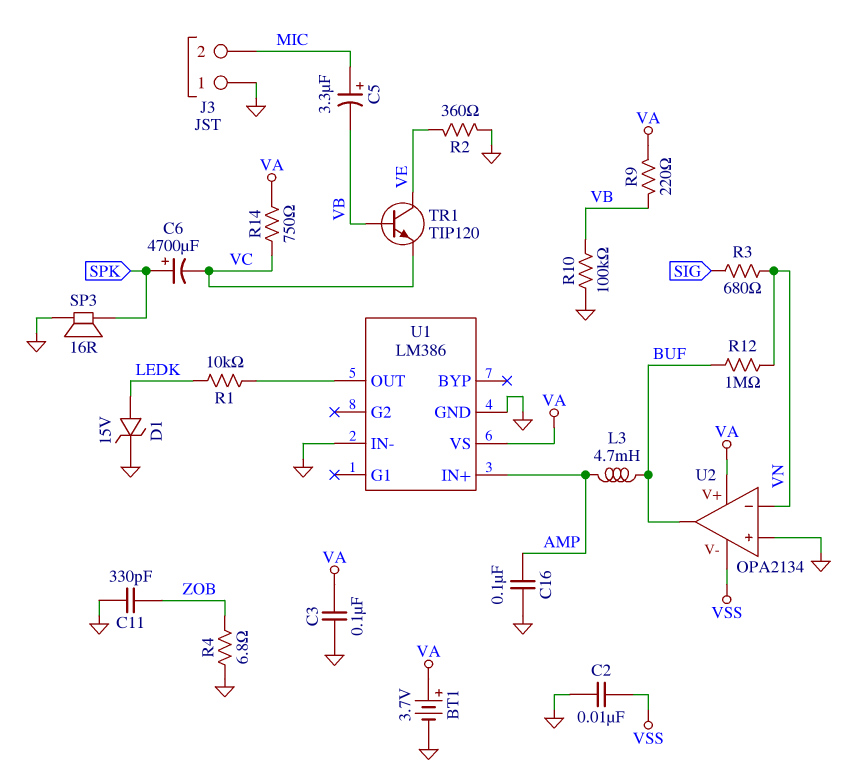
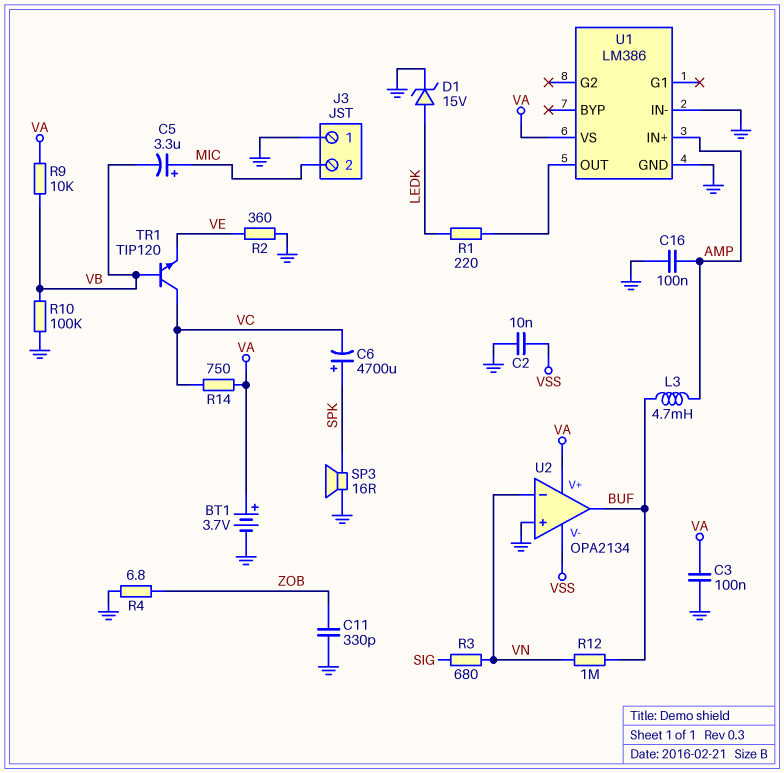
R1: 10k (LEDK, U1/OUT) -> 220 (LEDK, U1/OUT)
R9: 220 (VA, VB) -> 10k (VA, VB)
TR1: NPN TIP120 (B VB, C VE, E VC) -> NPN TIP120 (B VB, C VC, E VE)

